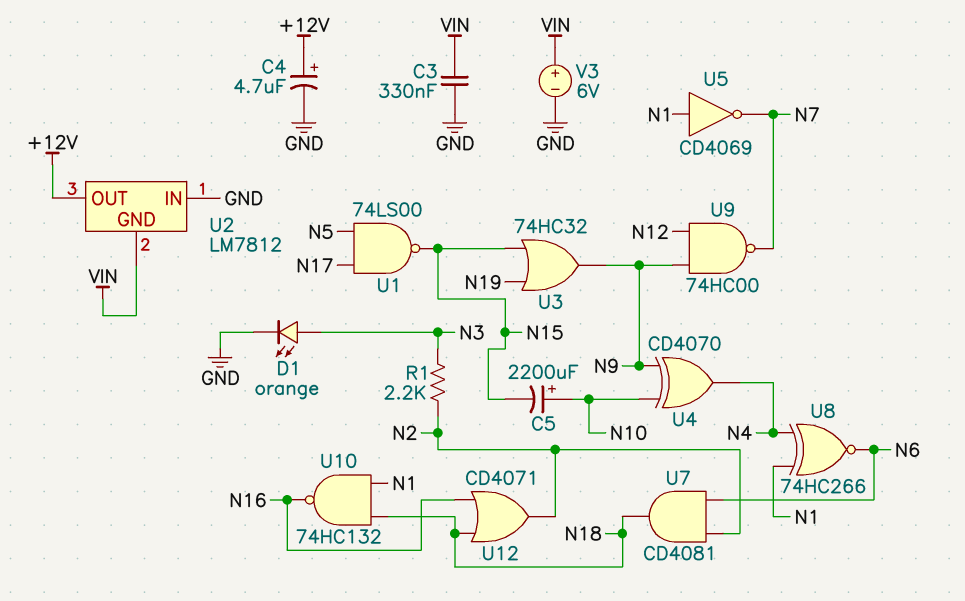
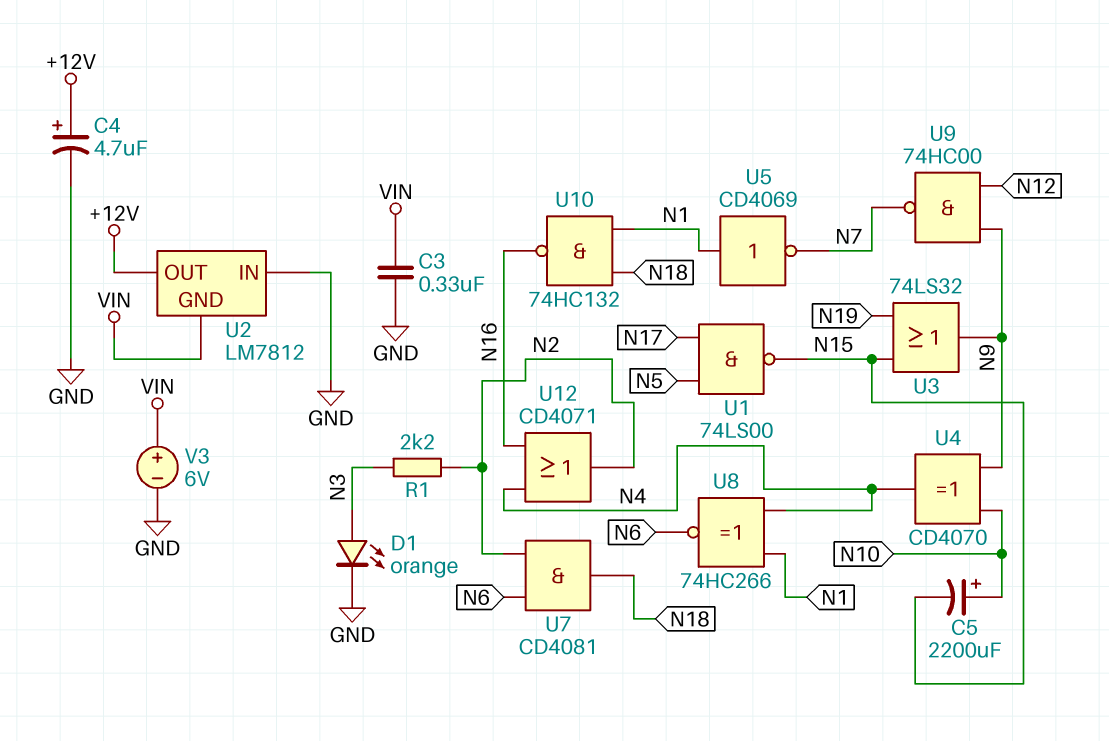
U3: OR 74HC32 (in N15, in N19, out N9) -> OR 74LS32 (in N15, in N19, out N9)
U12: OR CD4071 (in N16, in N18, out N2) -> OR CD4071 (in N4, in N16, out N2)

